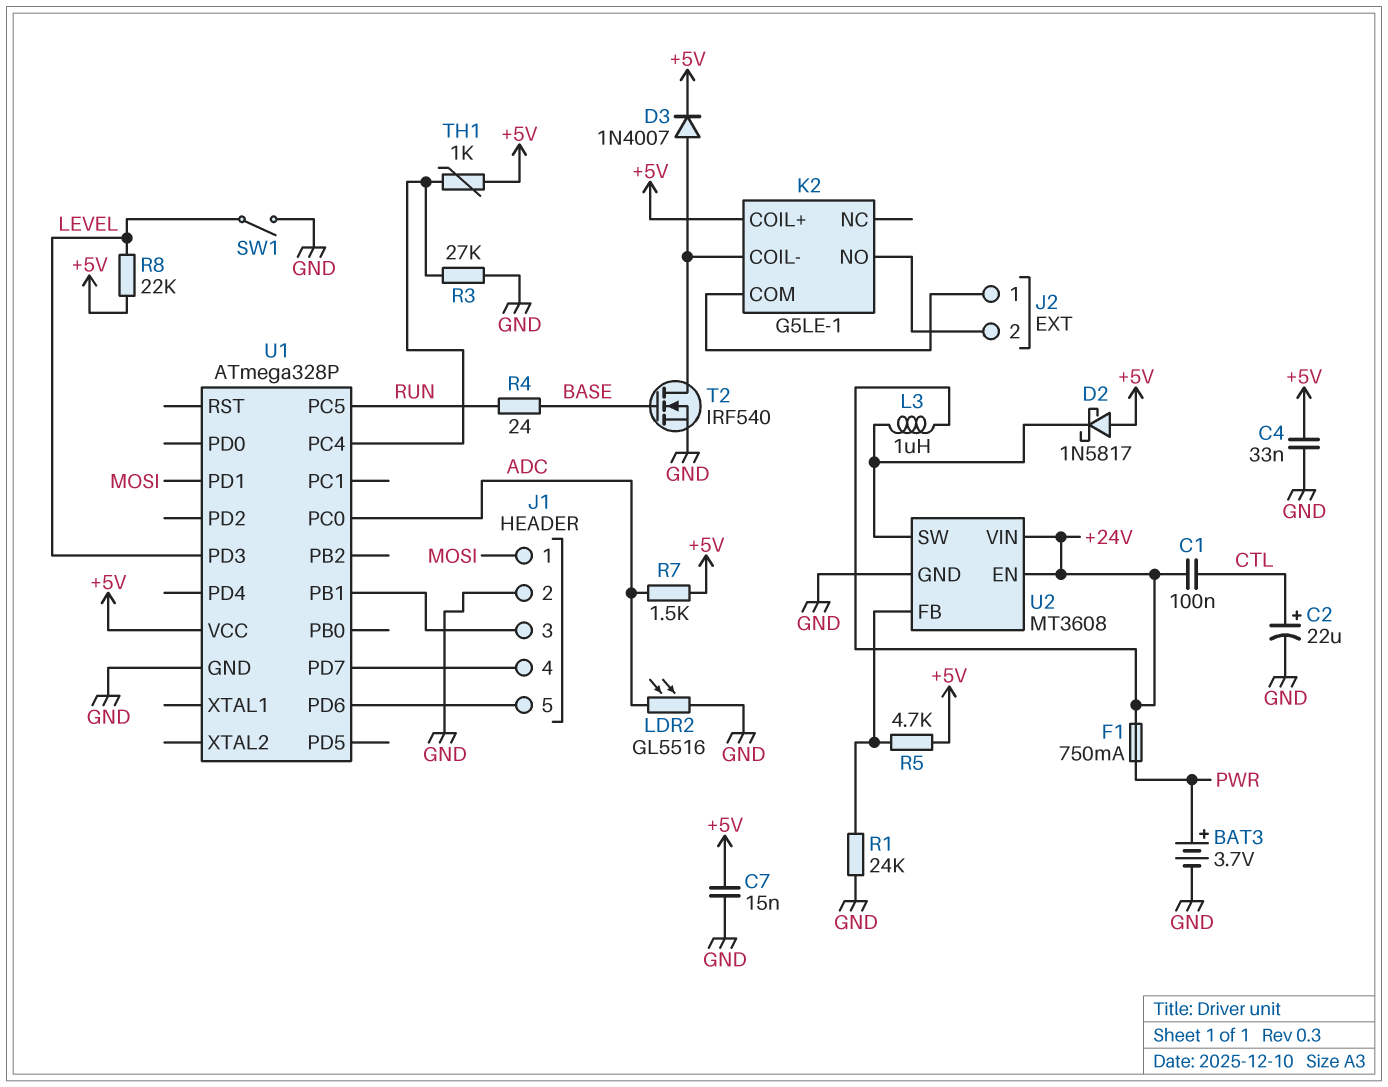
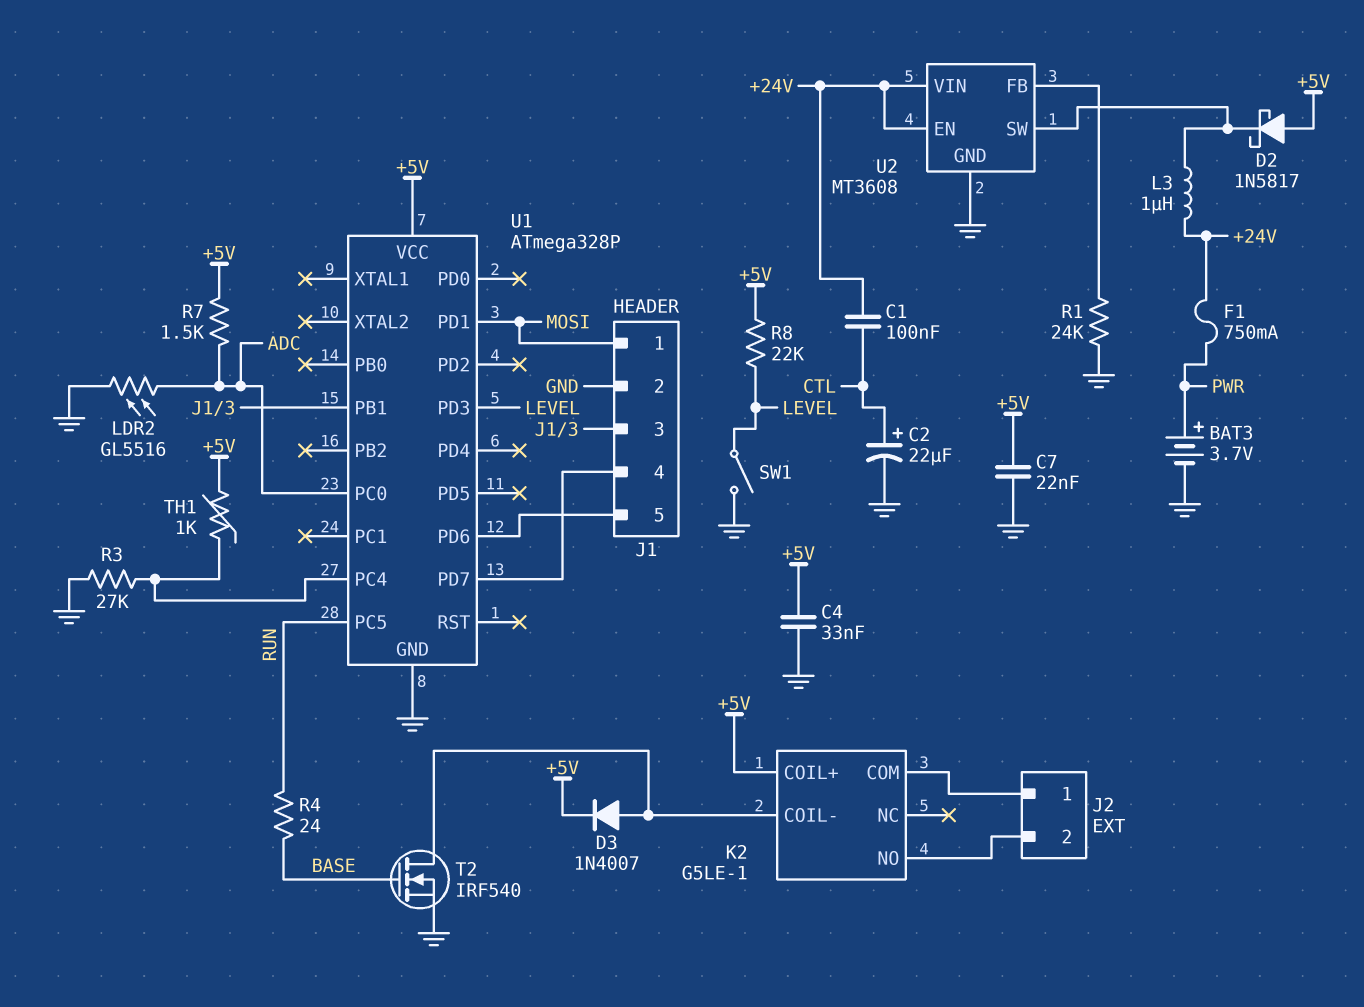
C7: 15nF (+5V, GND) -> 22nF (+5V, GND)
R5: 4.7k (+5V, U2/FB) -> none

